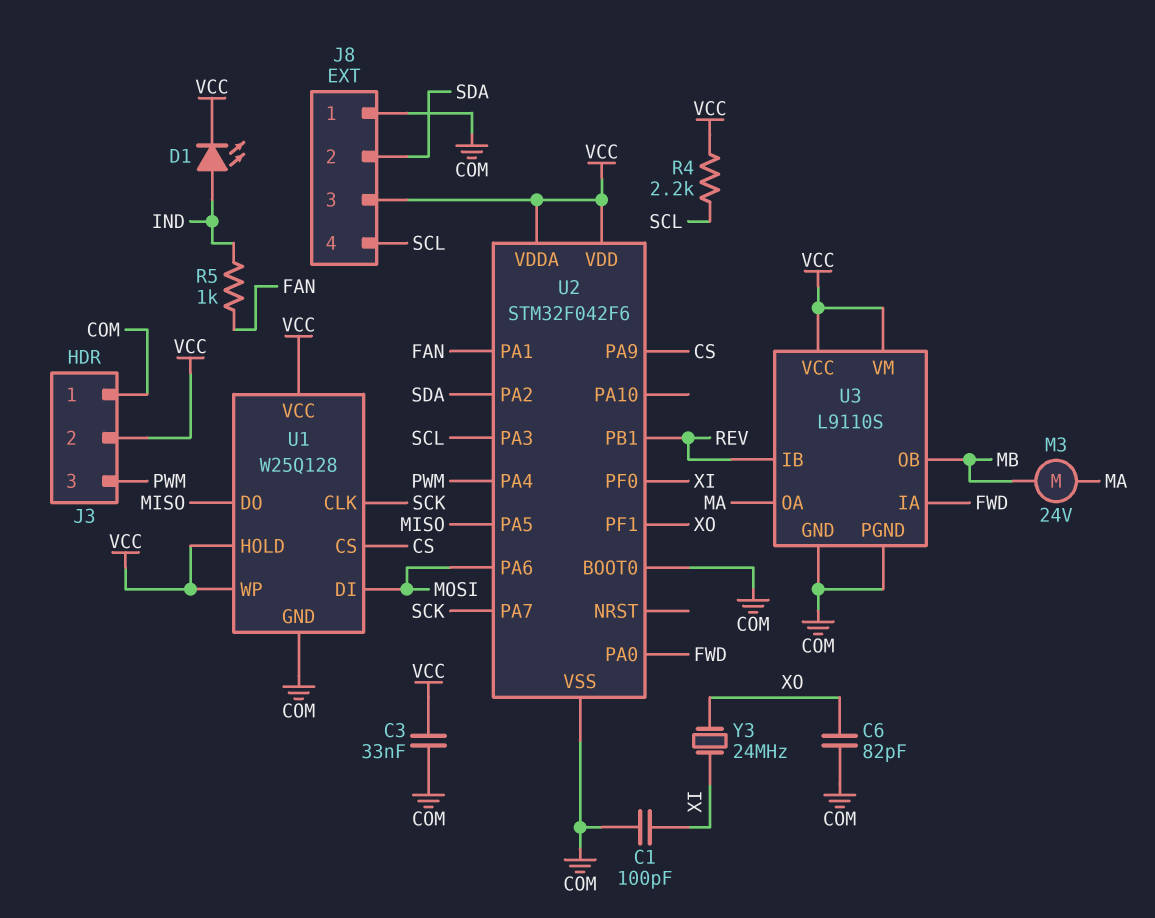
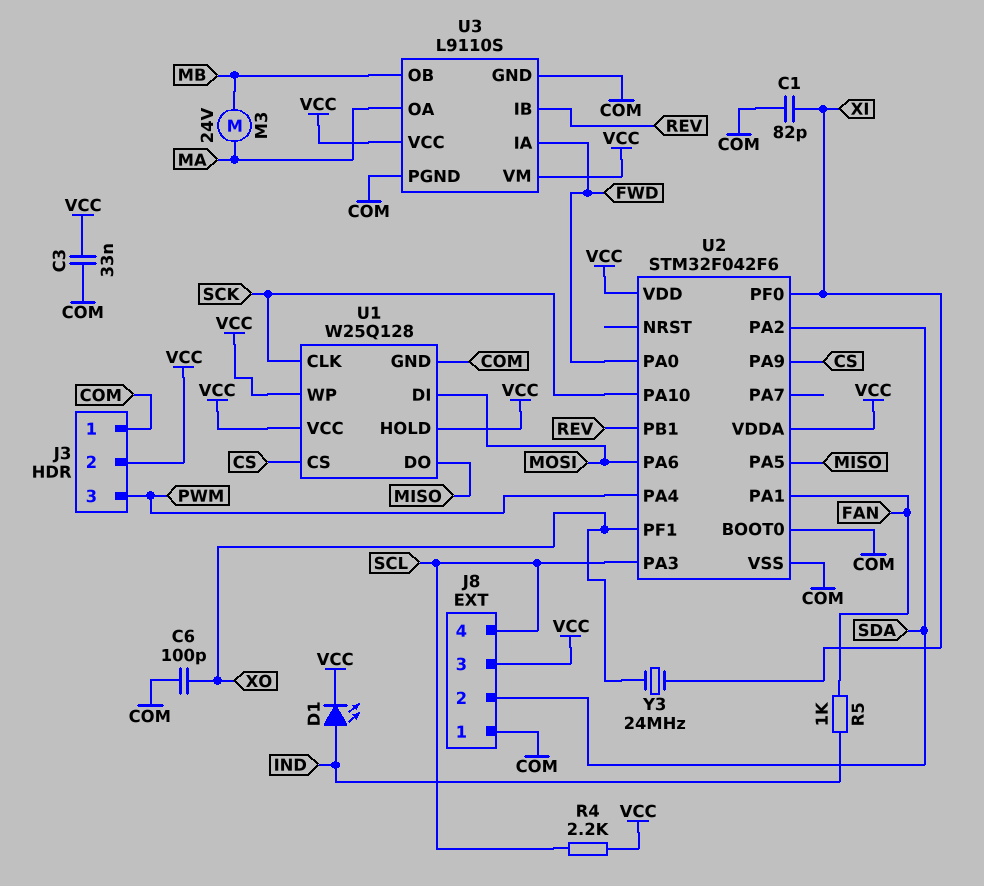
C1: 100pF (COM, XI) -> 82pF (COM, XI)
C6: 82pF (COM, XO) -> 100pF (COM, XO)
U2 pin PA7: SCK -> none
U2 pin PA10: none -> SCK

